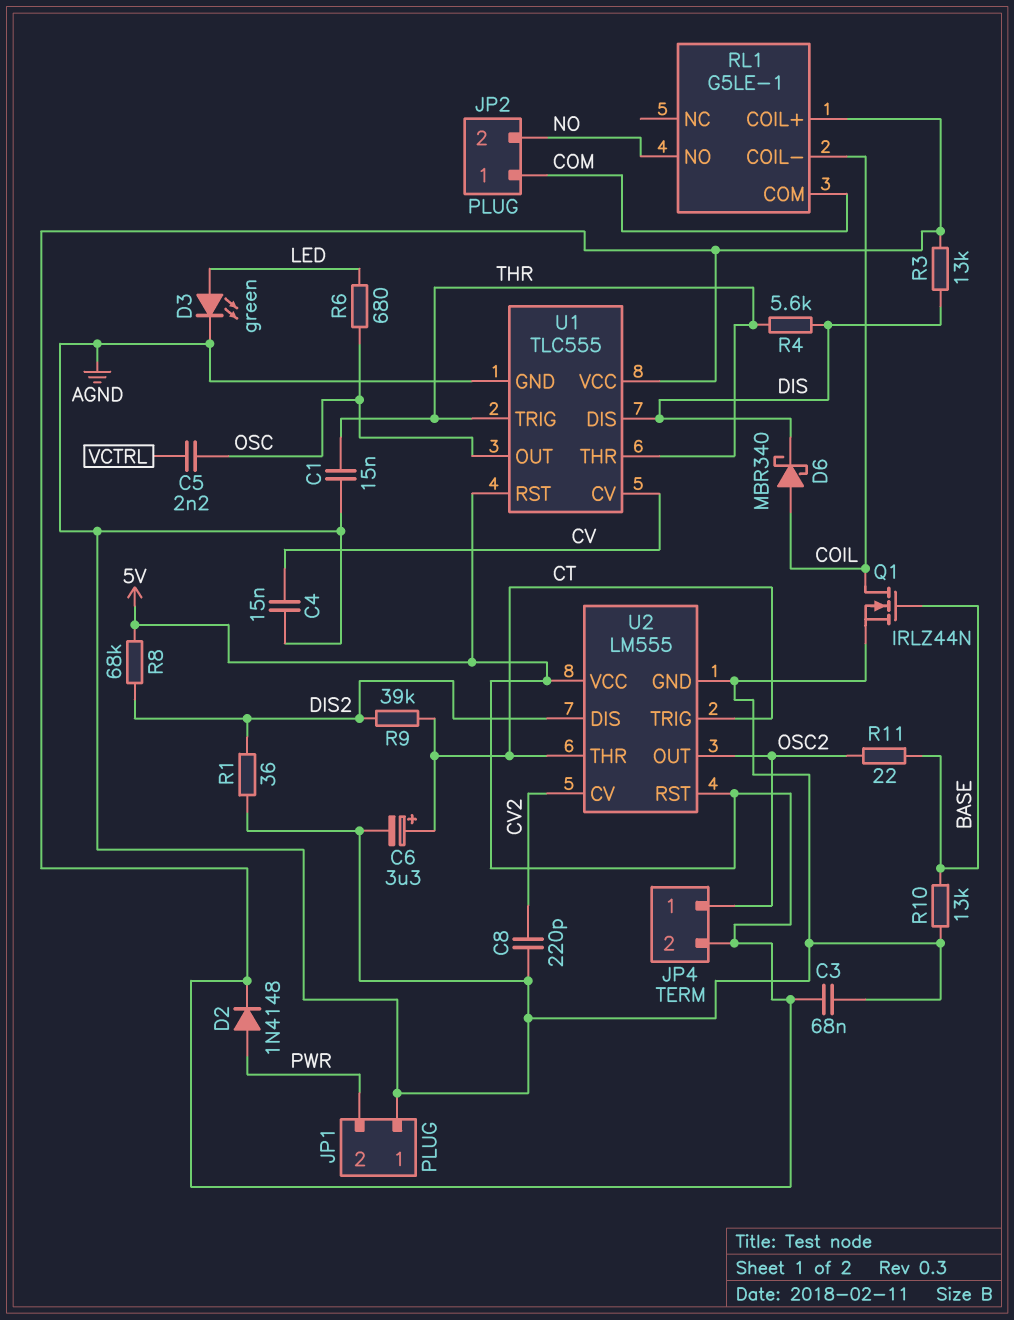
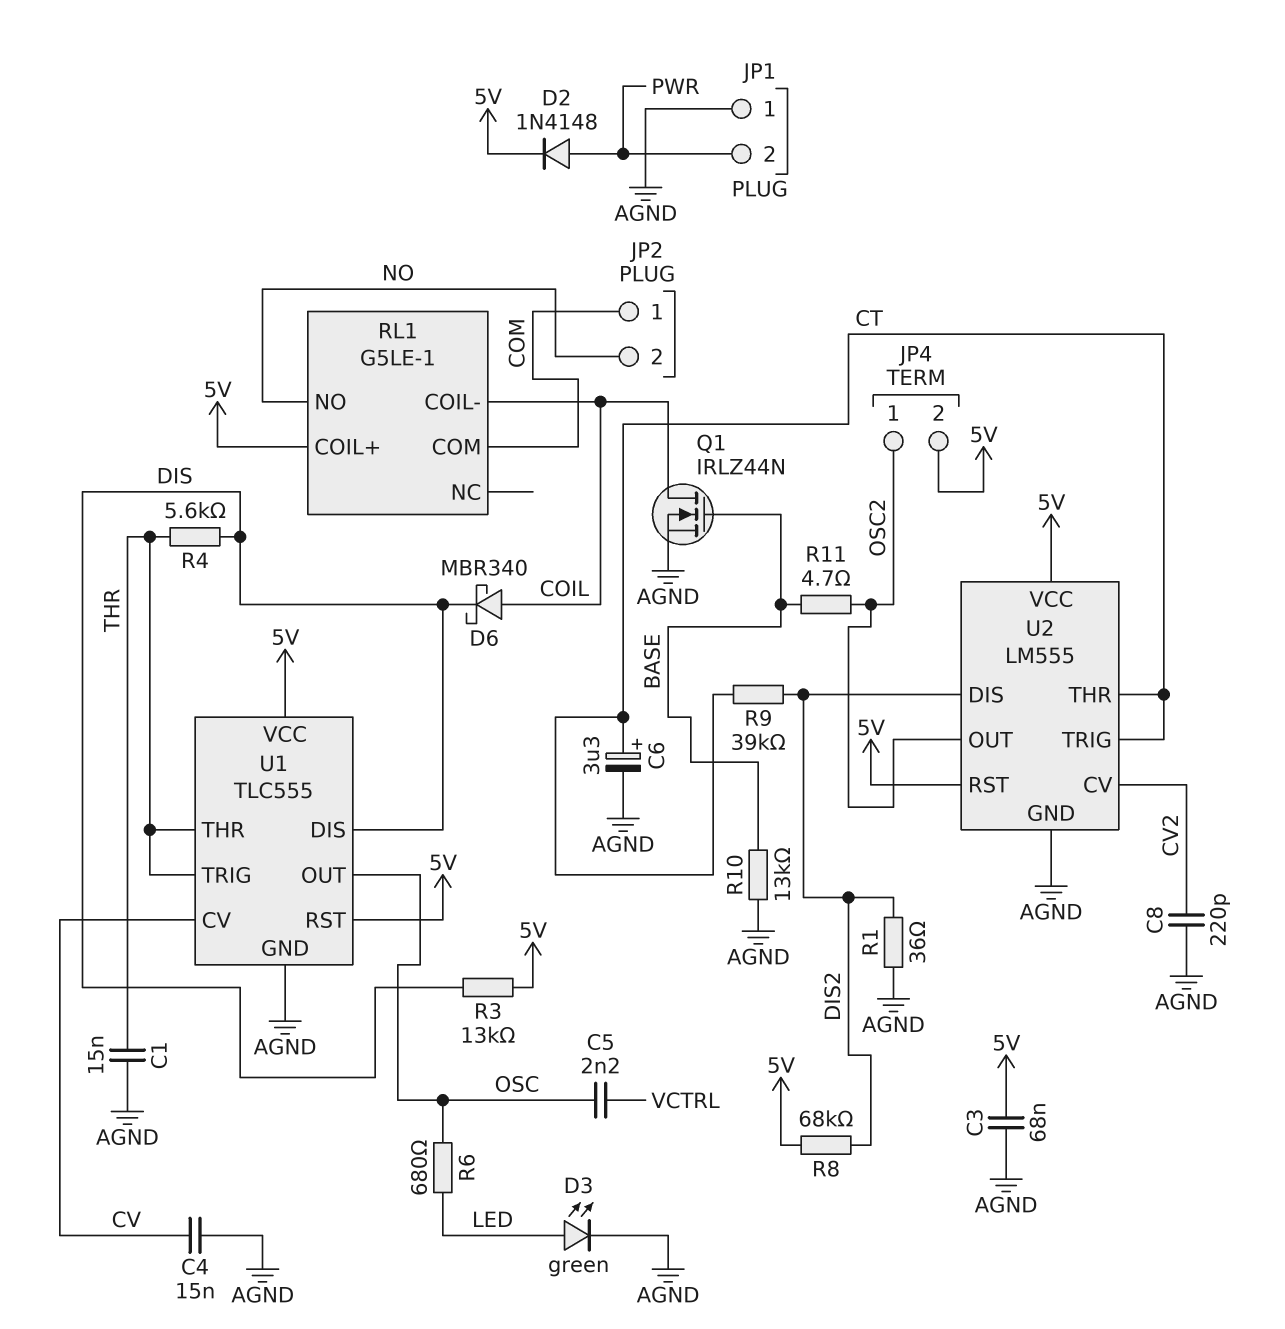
R11: 22 (BASE, OSC2) -> 4.7 (BASE, OSC2)

